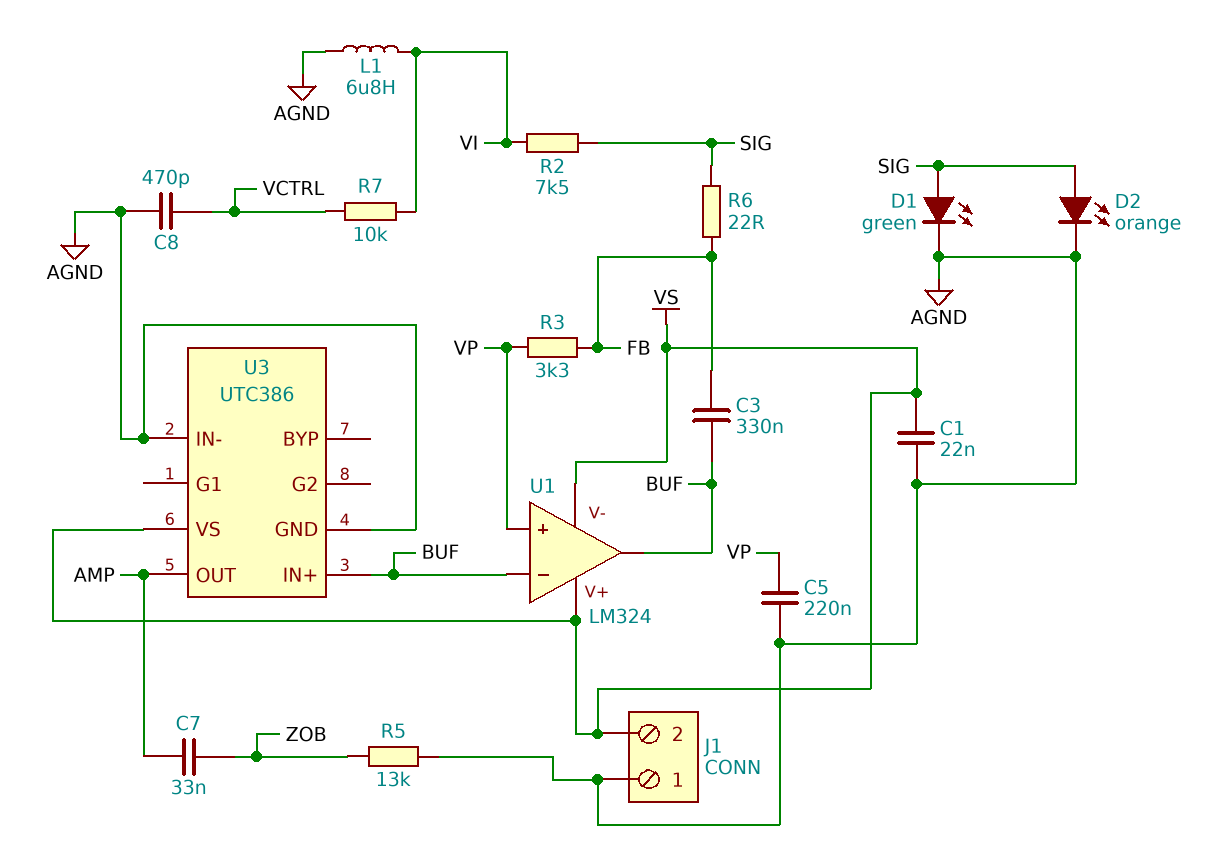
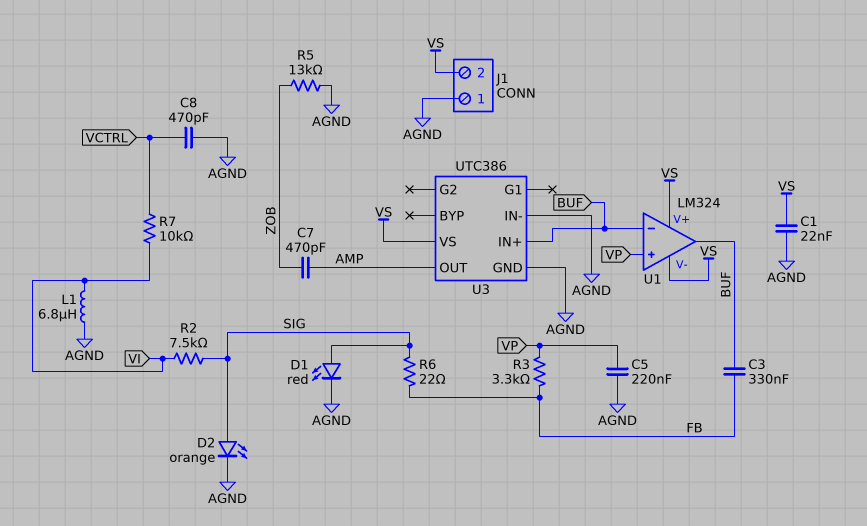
C7: 33nF (AMP, ZOB) -> 470pF (AMP, ZOB)
D1: LED green (A SIG, K AGND) -> LED red (A SIG, K AGND)

